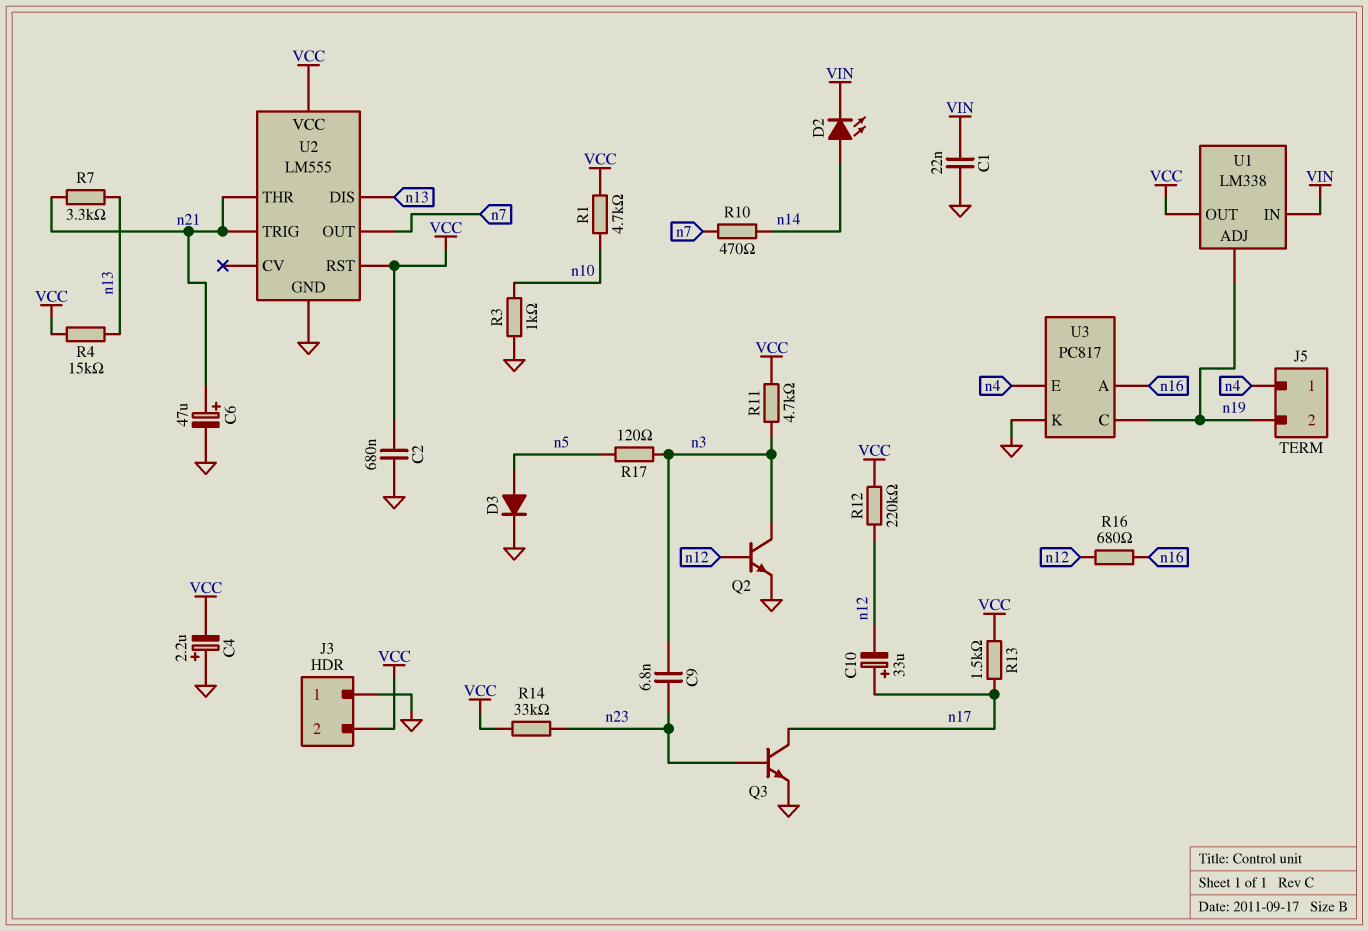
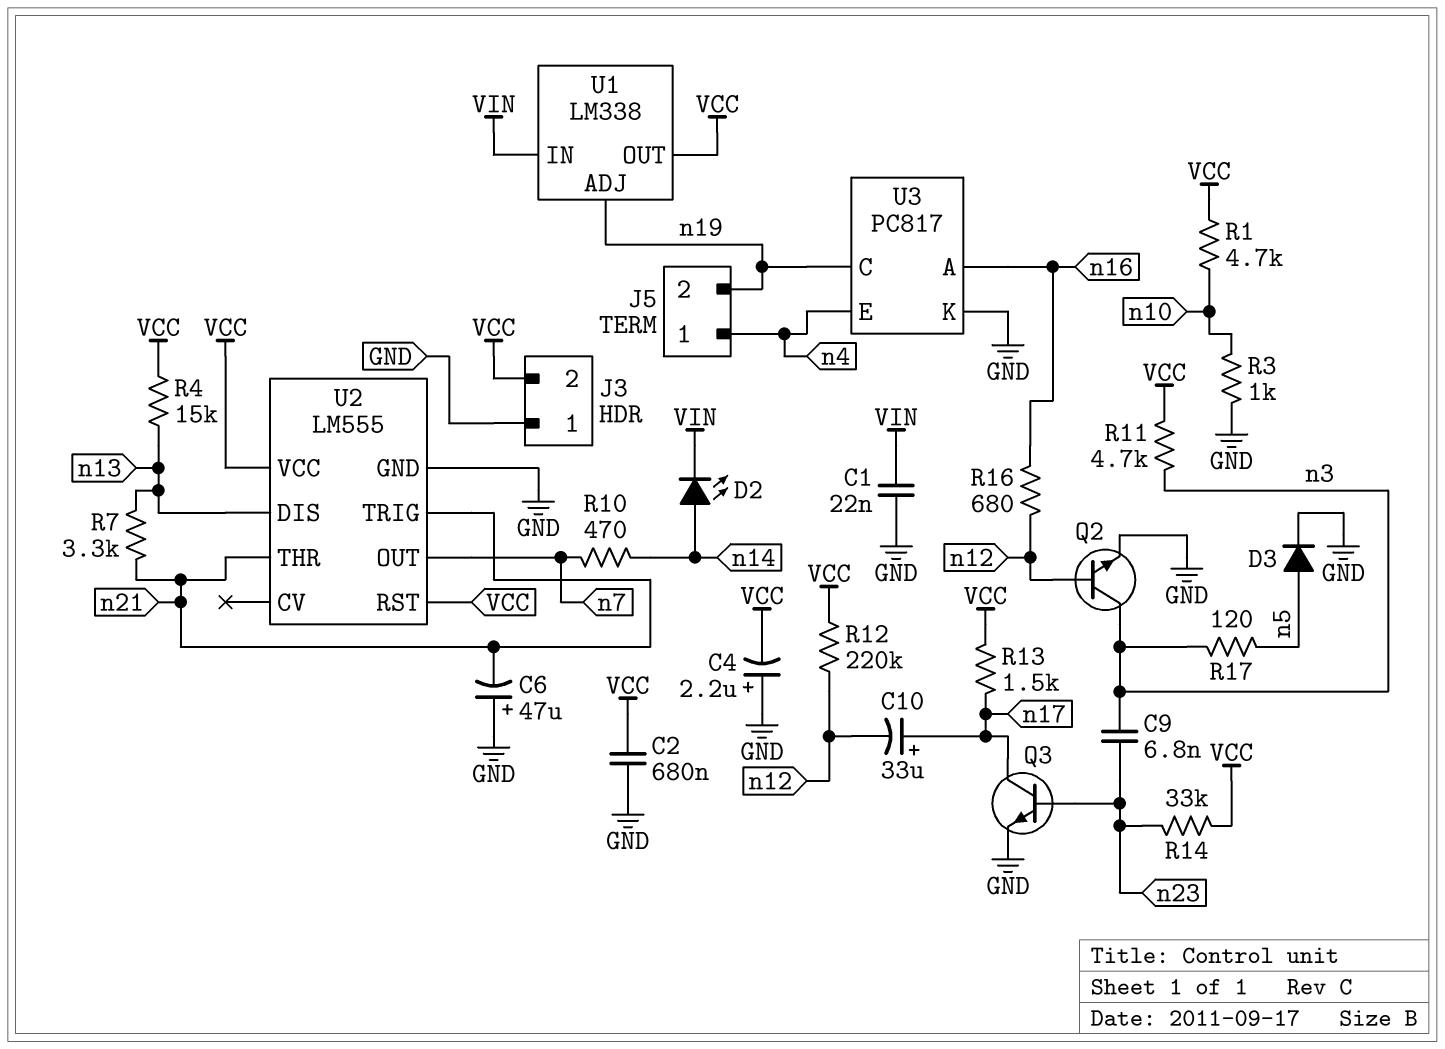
C6: 47uF (plus n21, minus GND) -> 47uF (plus GND, minus n21)

